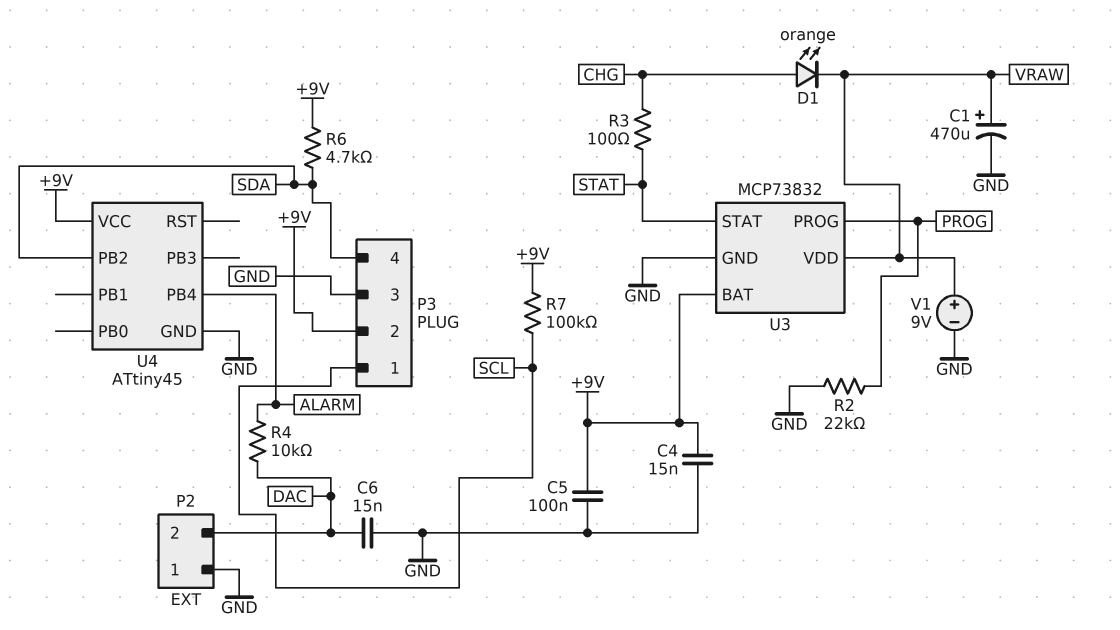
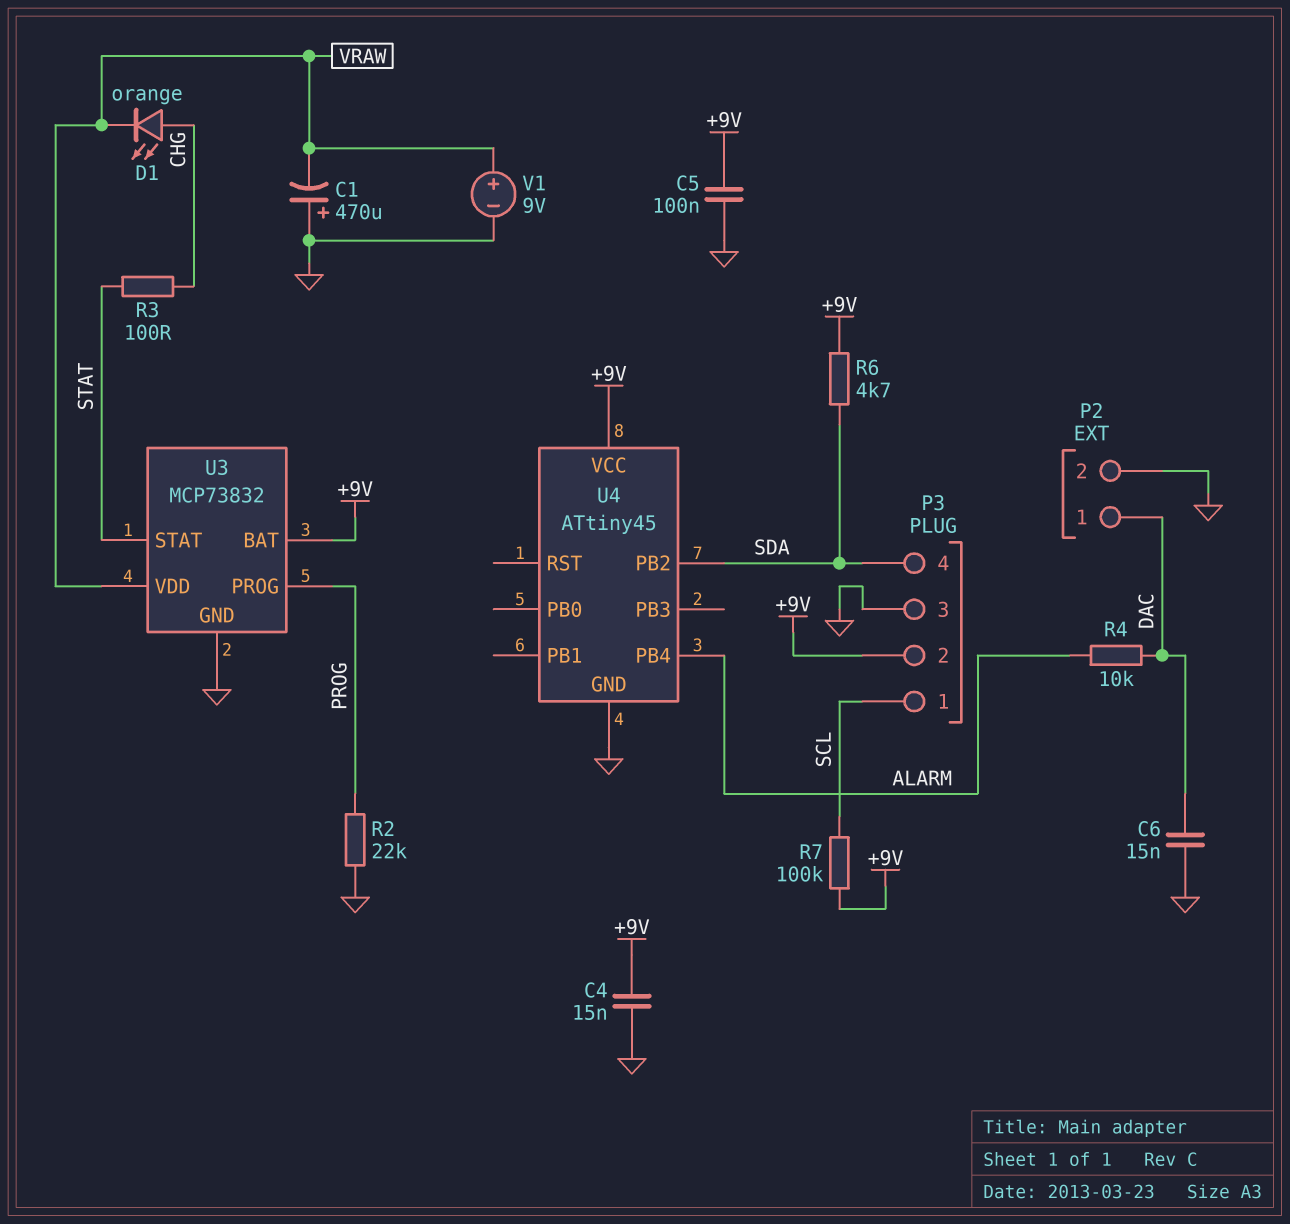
C1: 470uF (plus VRAW, minus GND) -> 470uF (plus GND, minus VRAW)
P2 pin 1: GND -> DAC
P2 pin 2: DAC -> GND

